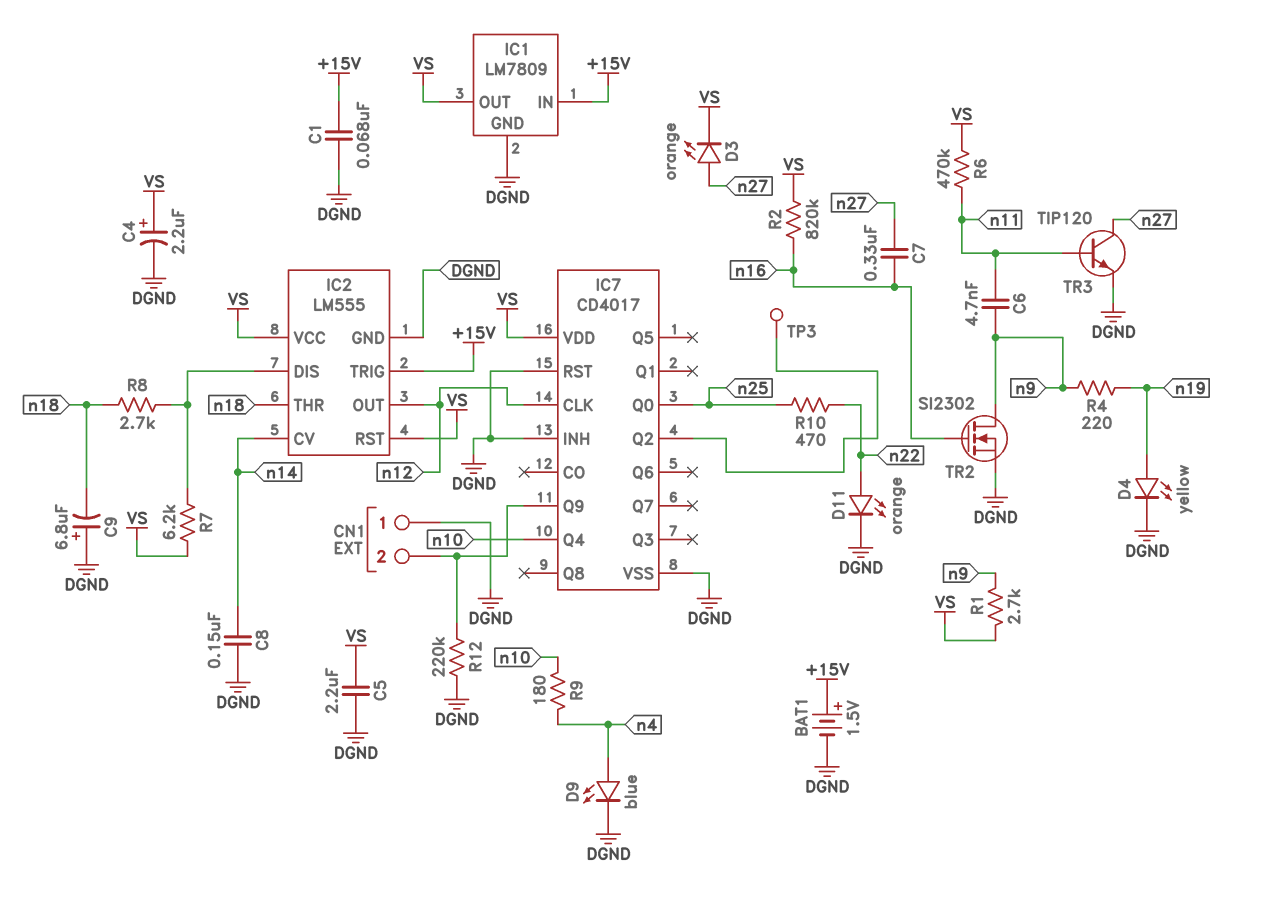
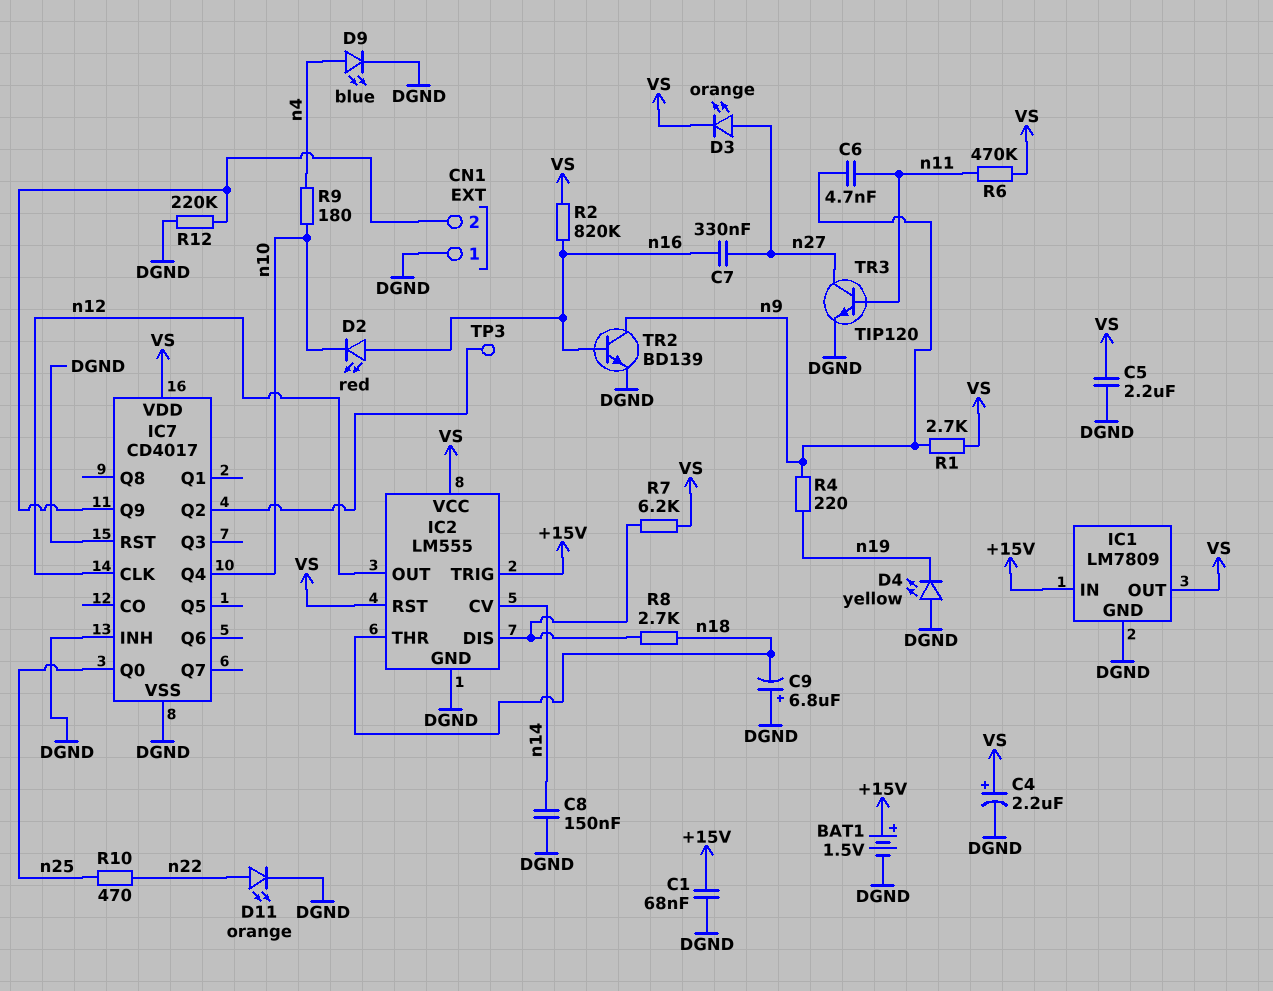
D2: none -> LED red (A n16, K n10)
D4: LED yellow (A n19, K DGND) -> LED yellow (A DGND, K n19)
TR2: NMOS SI2302 (G n16, D n9, S DGND) -> NPN BD139 (B n16, C n9, E DGND)

